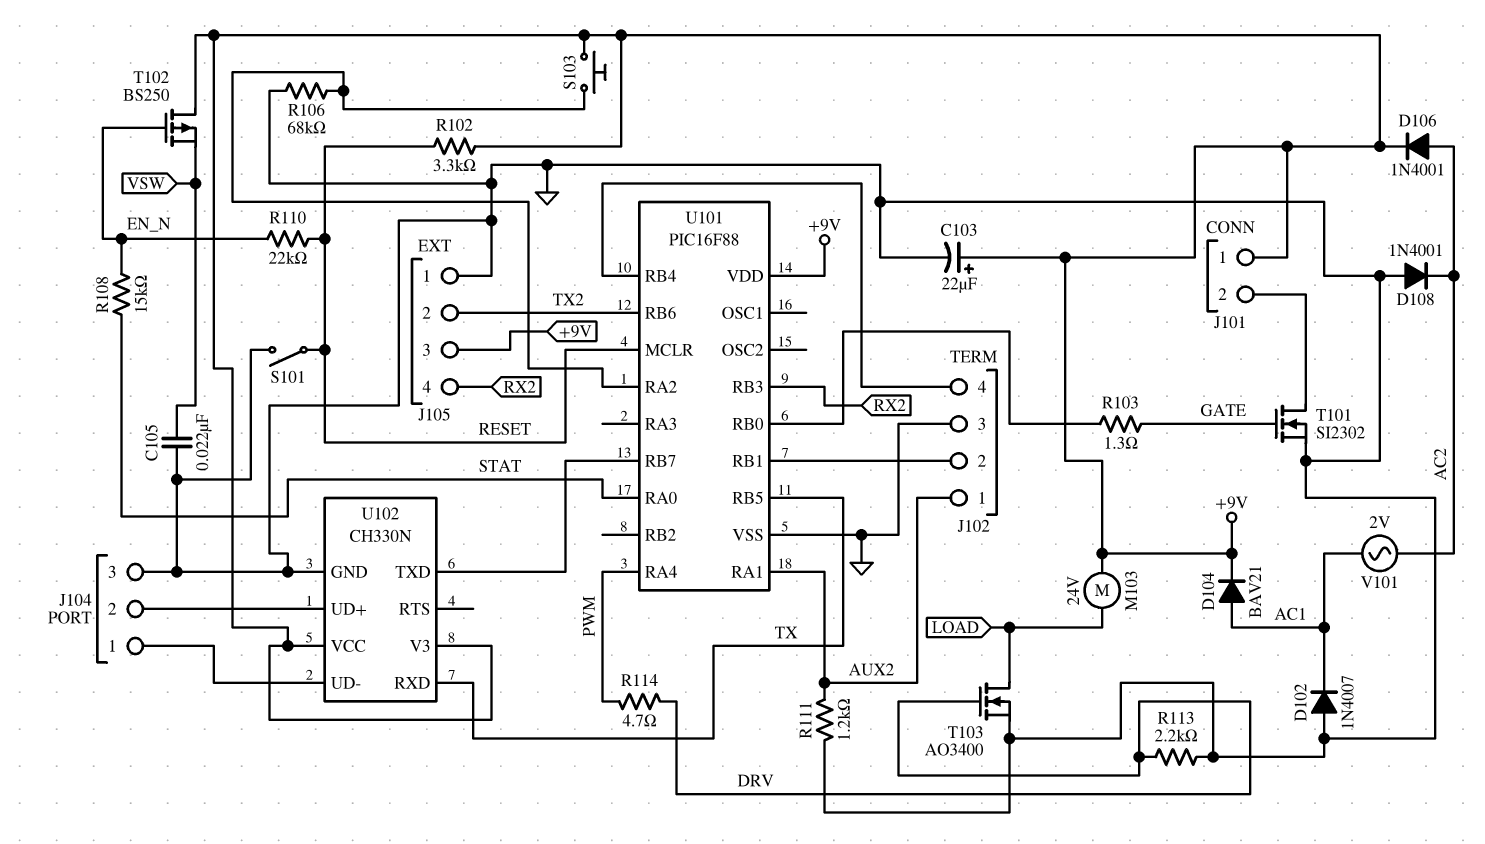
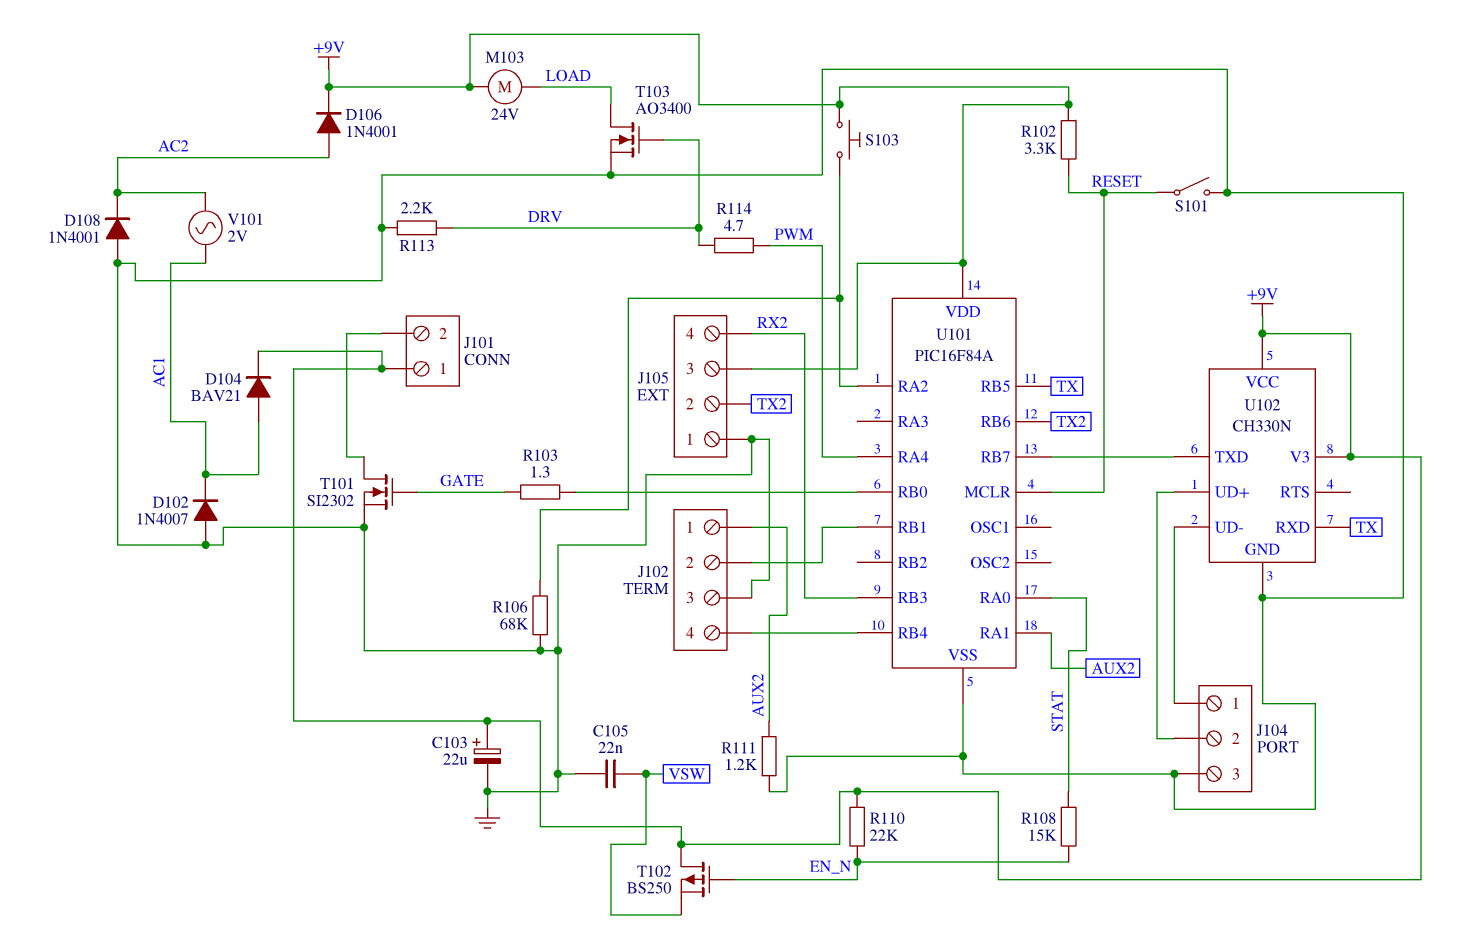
R110: 22k (EN_N, RESET) -> 22k (+9V, EN_N)
U101: PIC16F88 -> PIC16F84A

